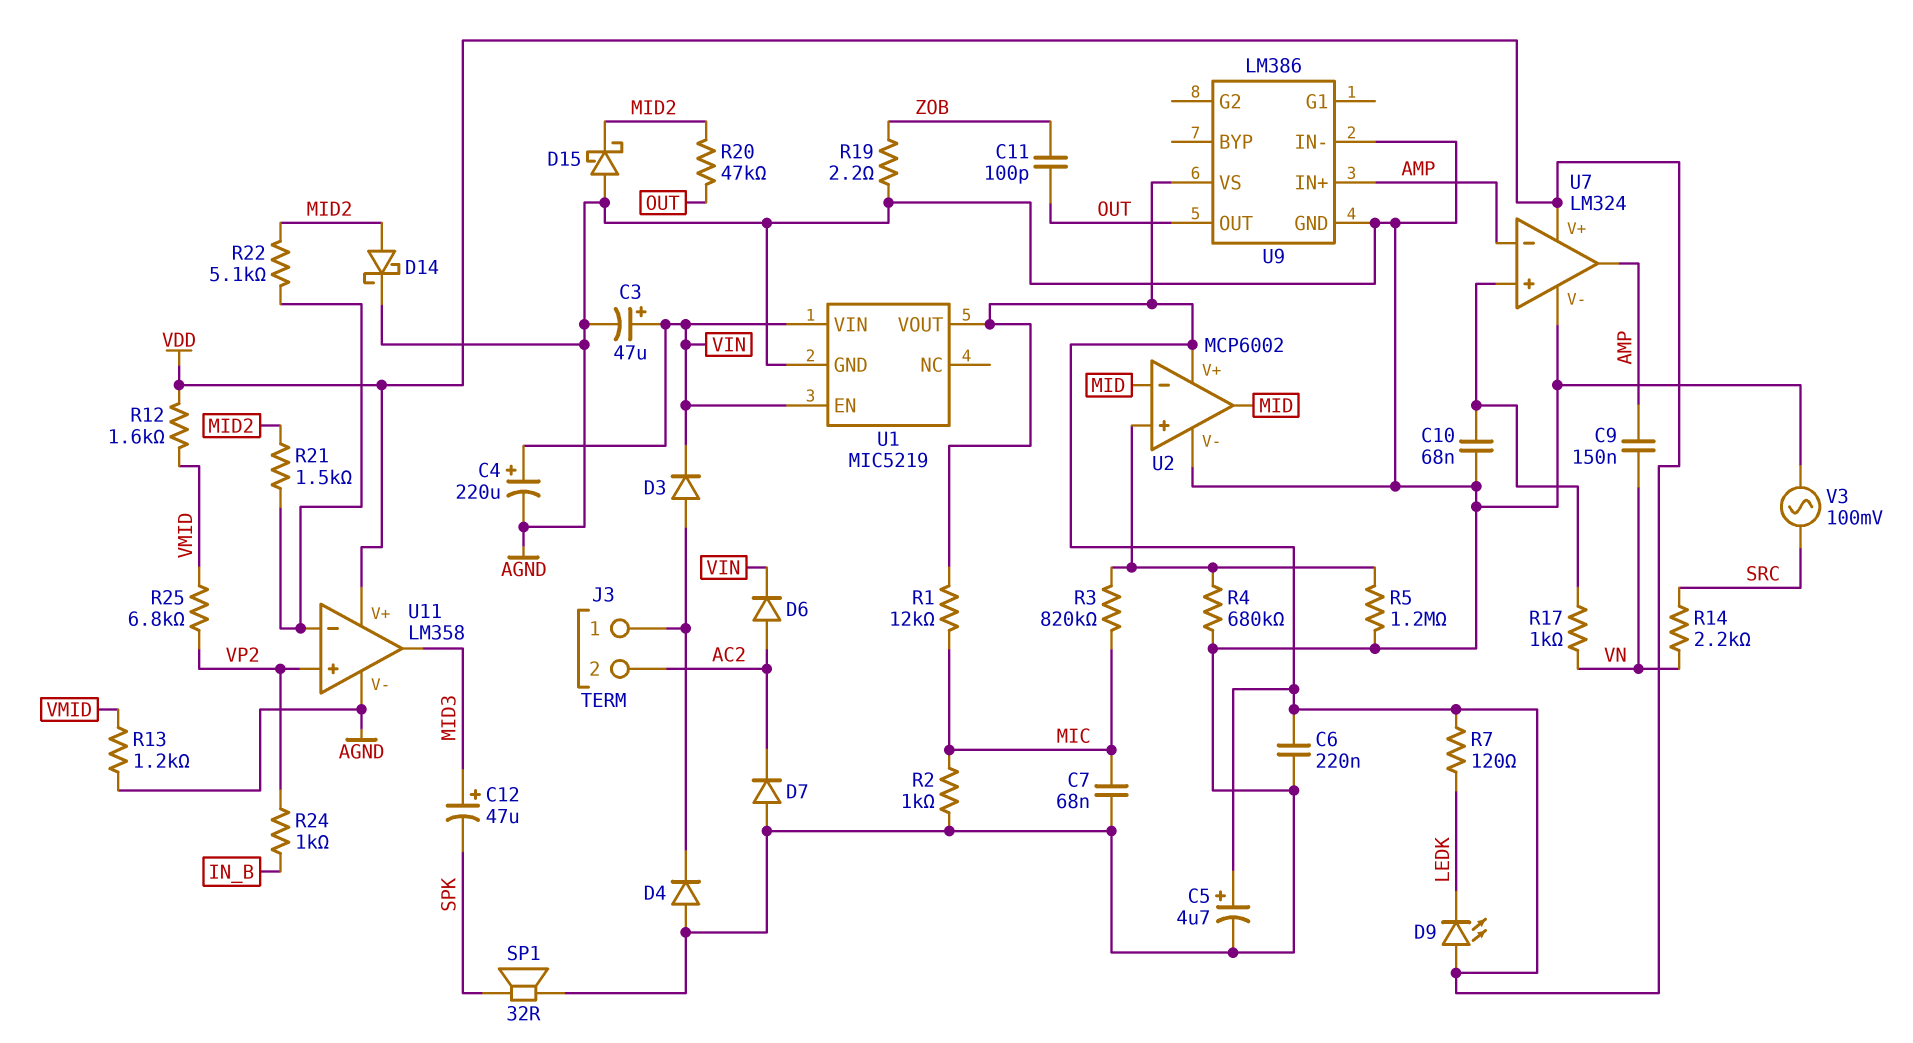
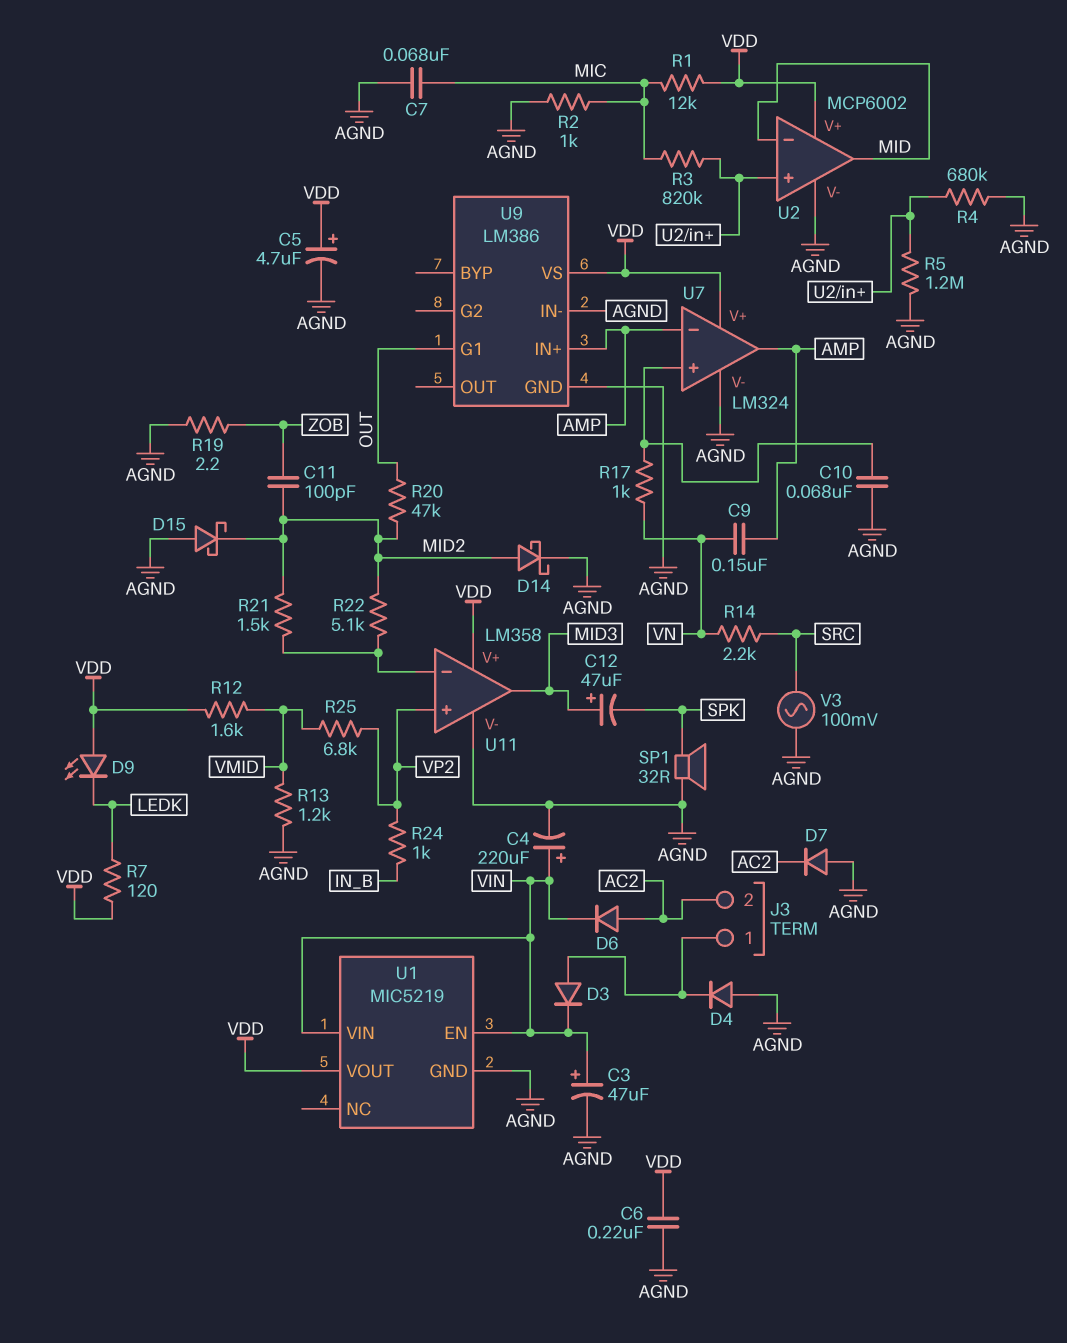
C11: 100pF (OUT, ZOB) -> 100pF (MID2, ZOB)
U9 pin G1: none -> OUT
U9 pin OUT: OUT -> none

